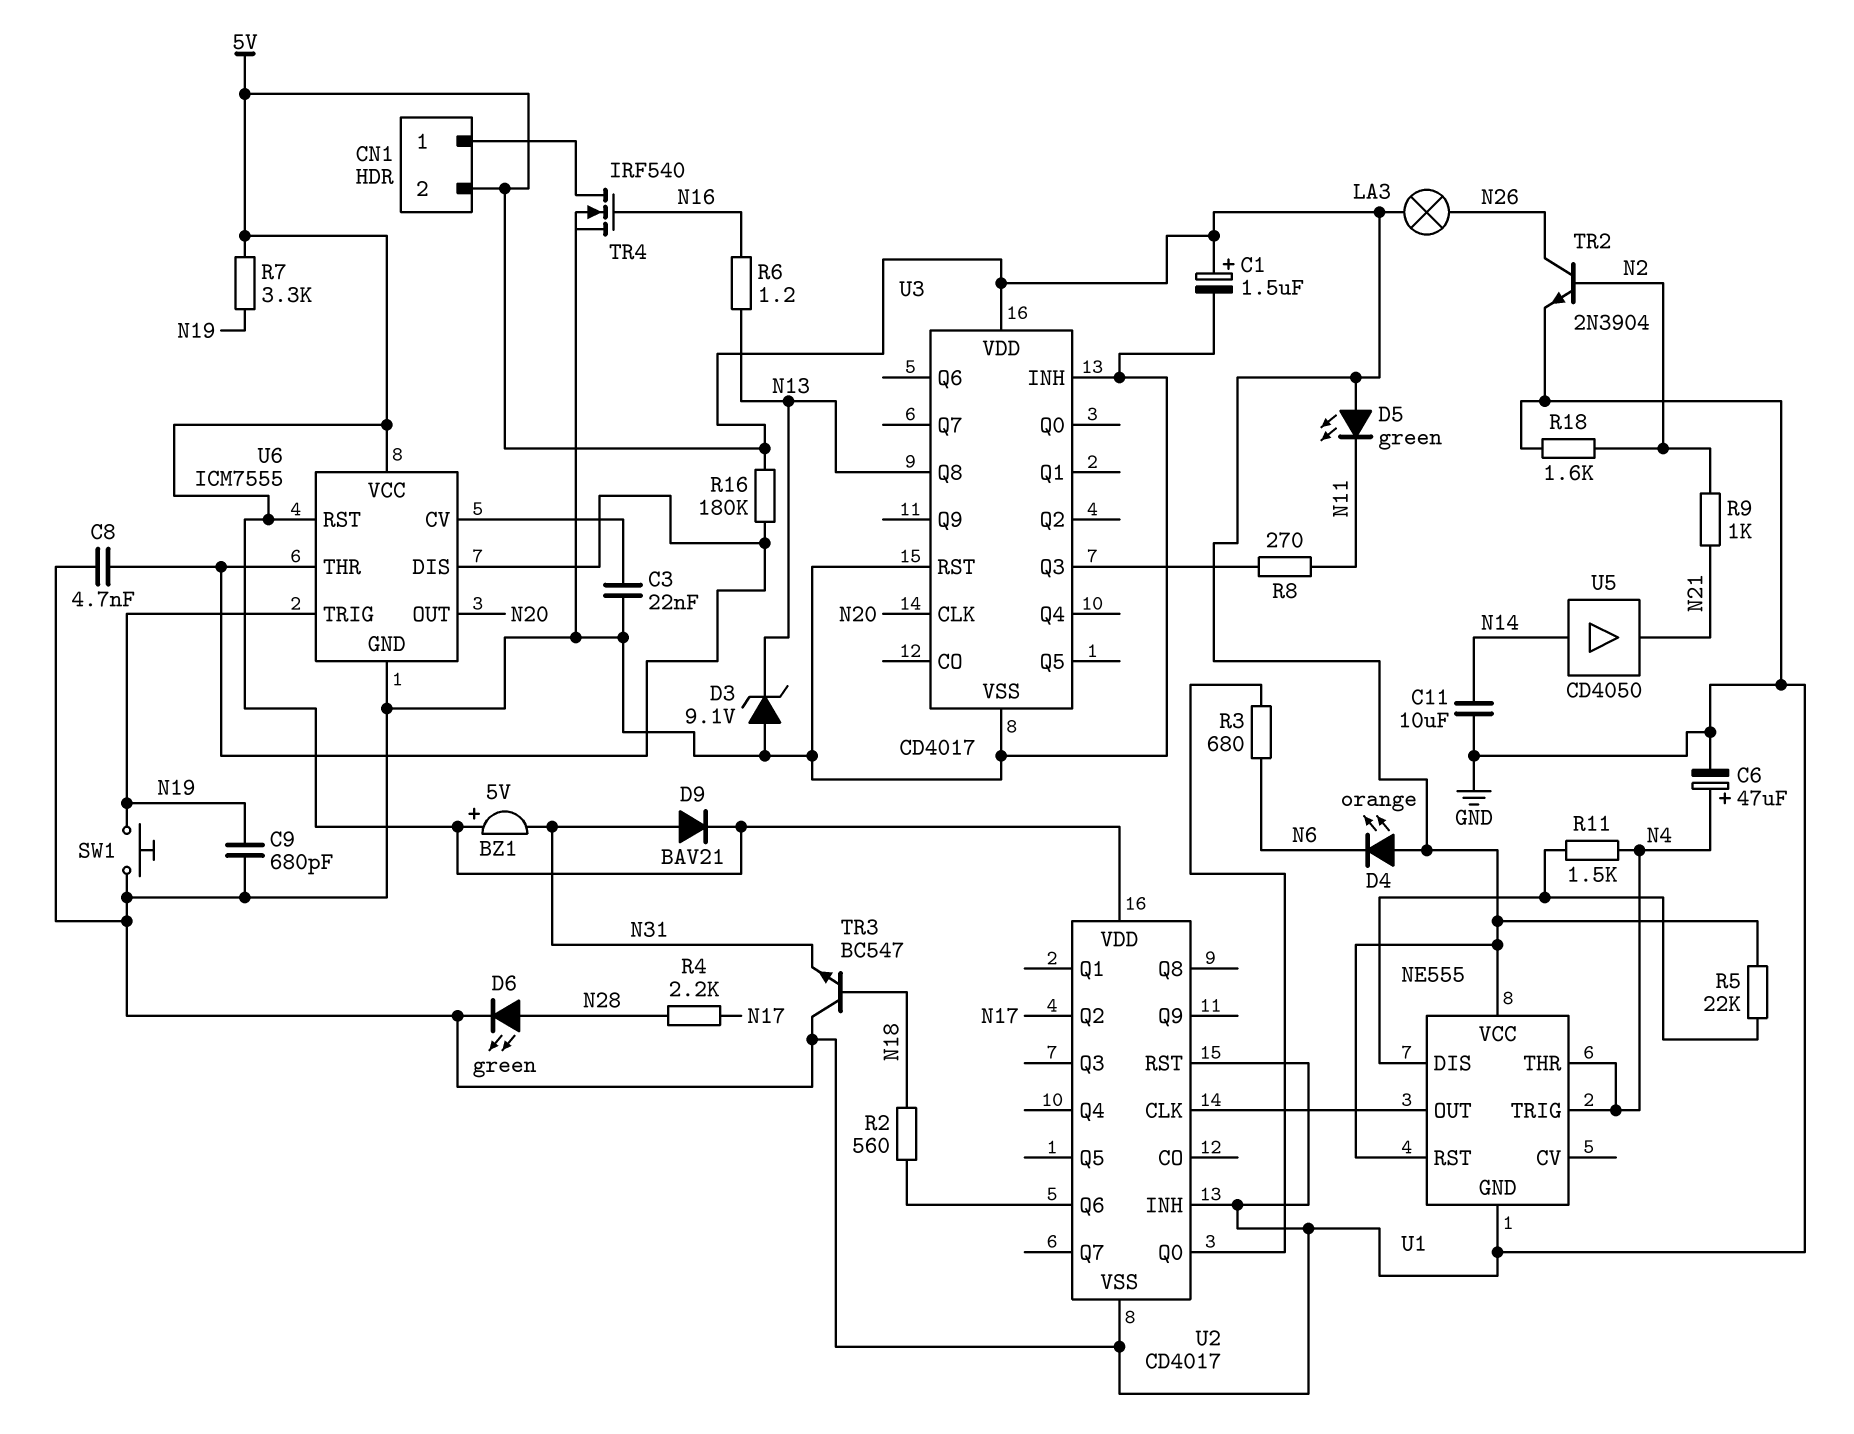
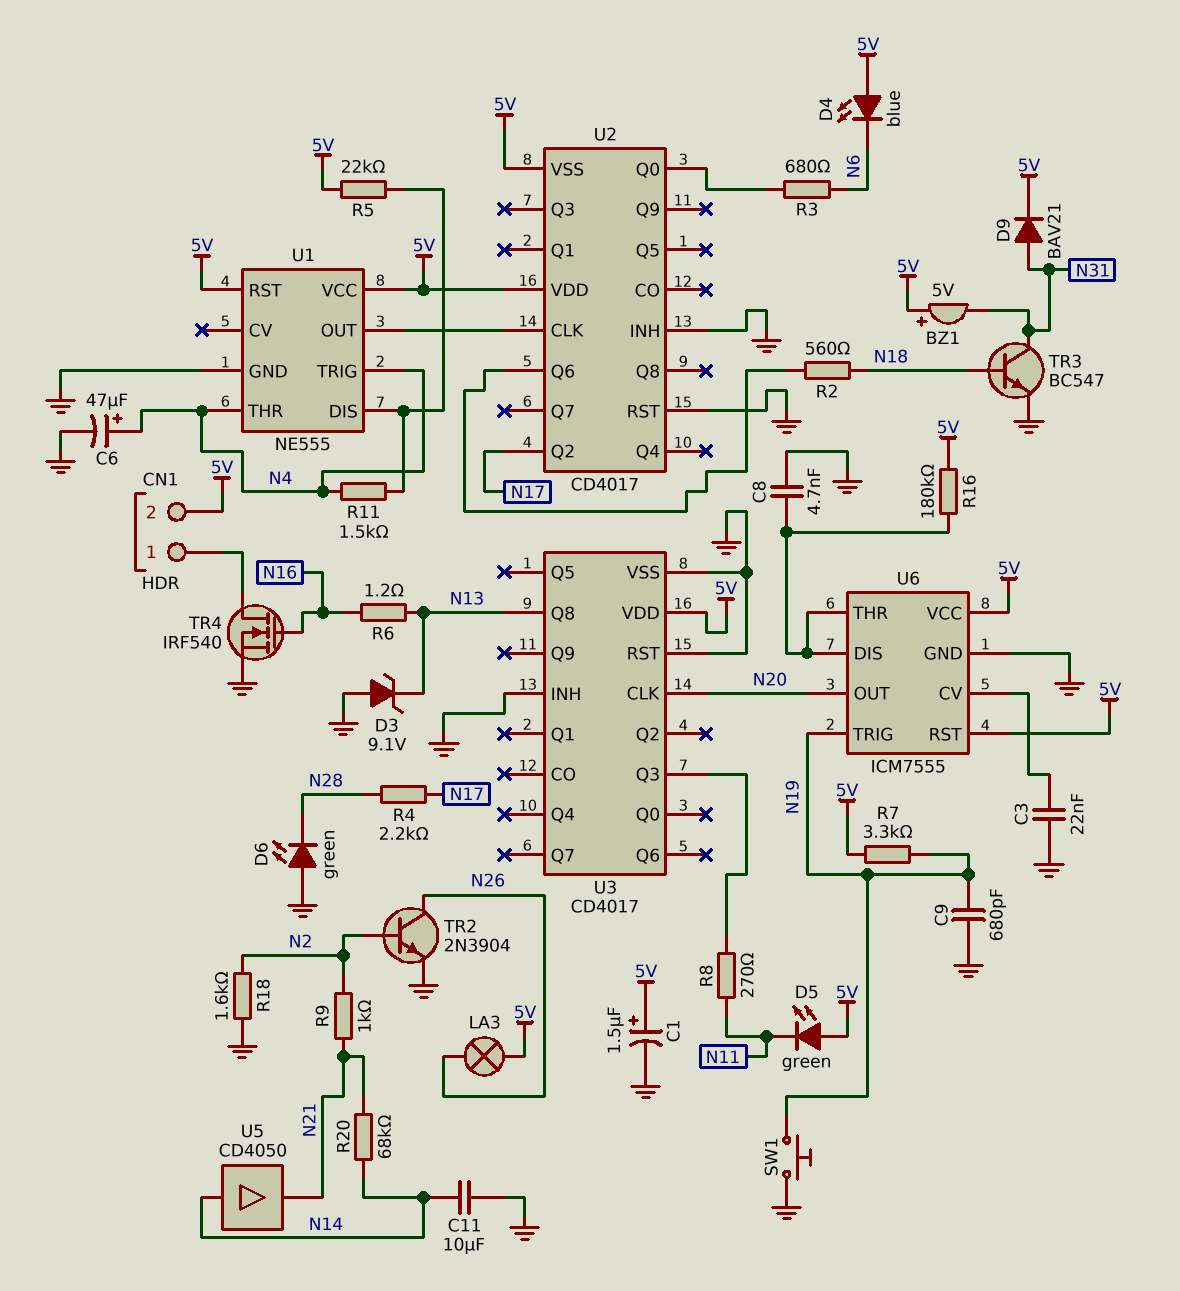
D4: LED orange (A 5V, K N6) -> LED blue (A 5V, K N6)
D6: LED green (A N28, K GND) -> LED green (A GND, K N28)
R20: none -> 68k (N14, N21)
TR3: NPN BC547 (B N18, C GND, E N31) -> NPN BC547 (B N18, C N31, E GND)
U2 pin VSS: GND -> 5V

